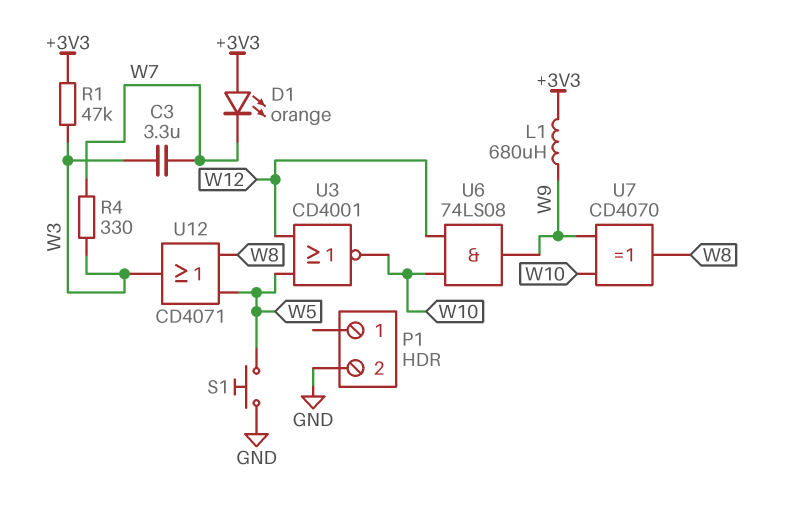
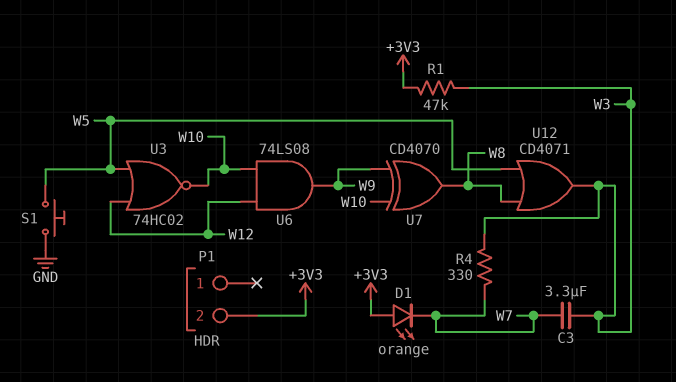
L1: 680uH (+3V3, W9) -> none
P1 pin 2: GND -> +3V3
U3: NOR CD4001 (in W5, in W12, out W10) -> NOR 74HC02 (in W5, in W12, out W10)

